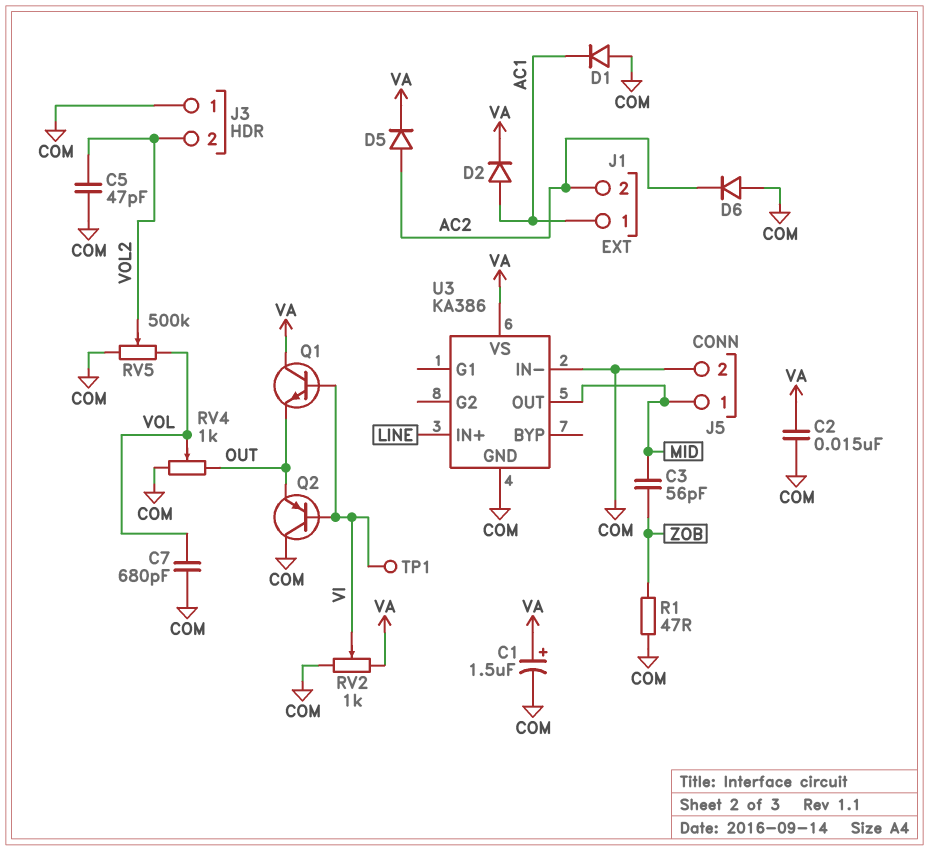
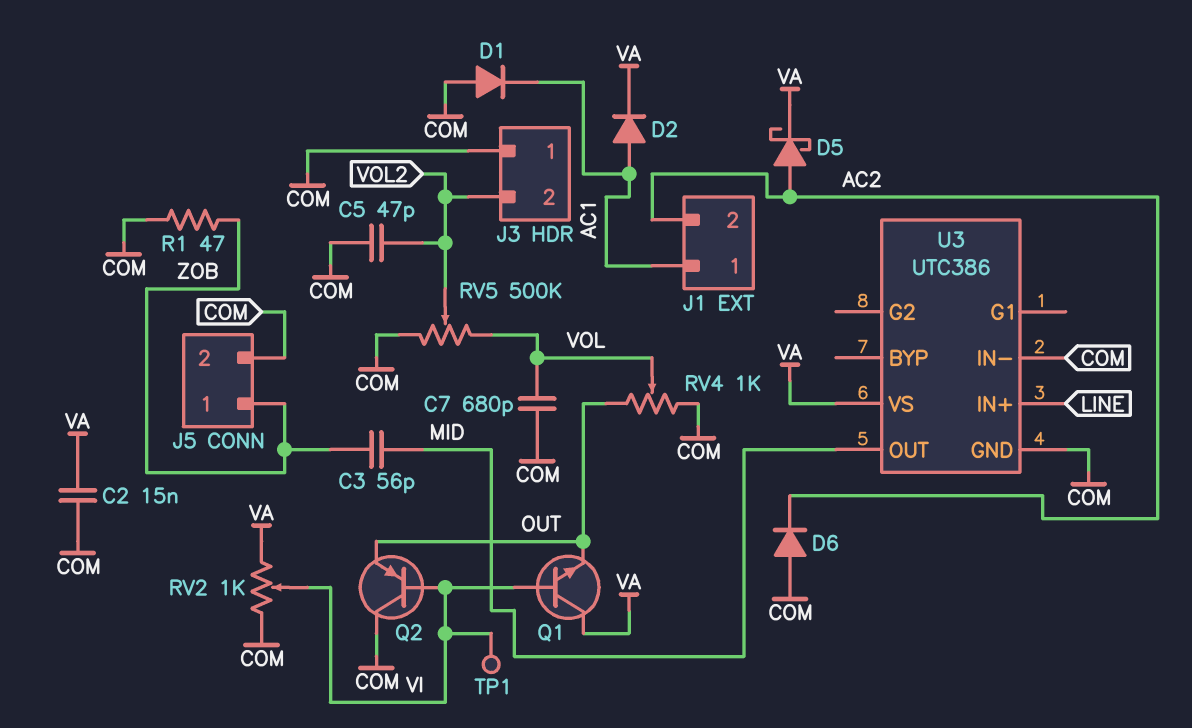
C1: 1.5uF (plus VA, minus COM) -> none
D5: diode (A AC2, K VA) -> schottky (A AC2, K VA)
J5 pin 1: MID -> ZOB
U3: KA386 -> UTC386

